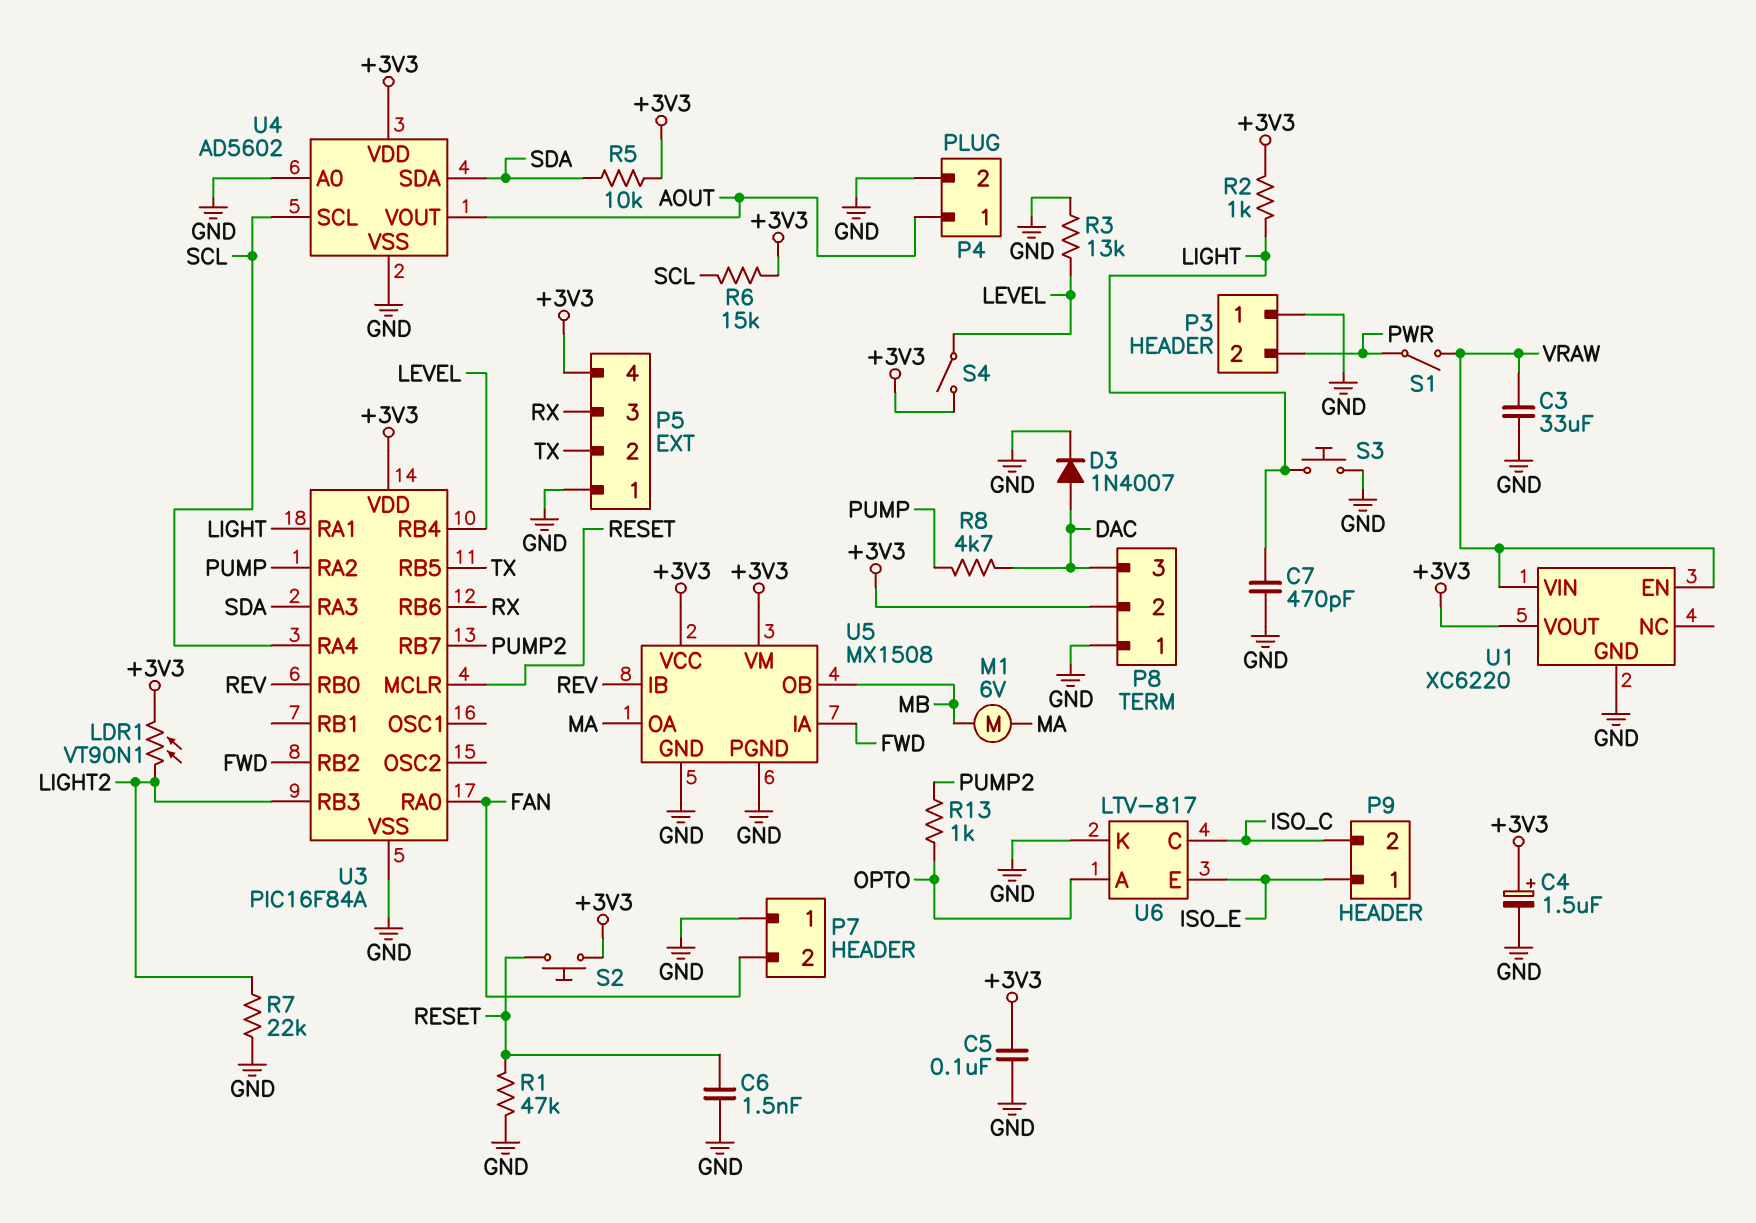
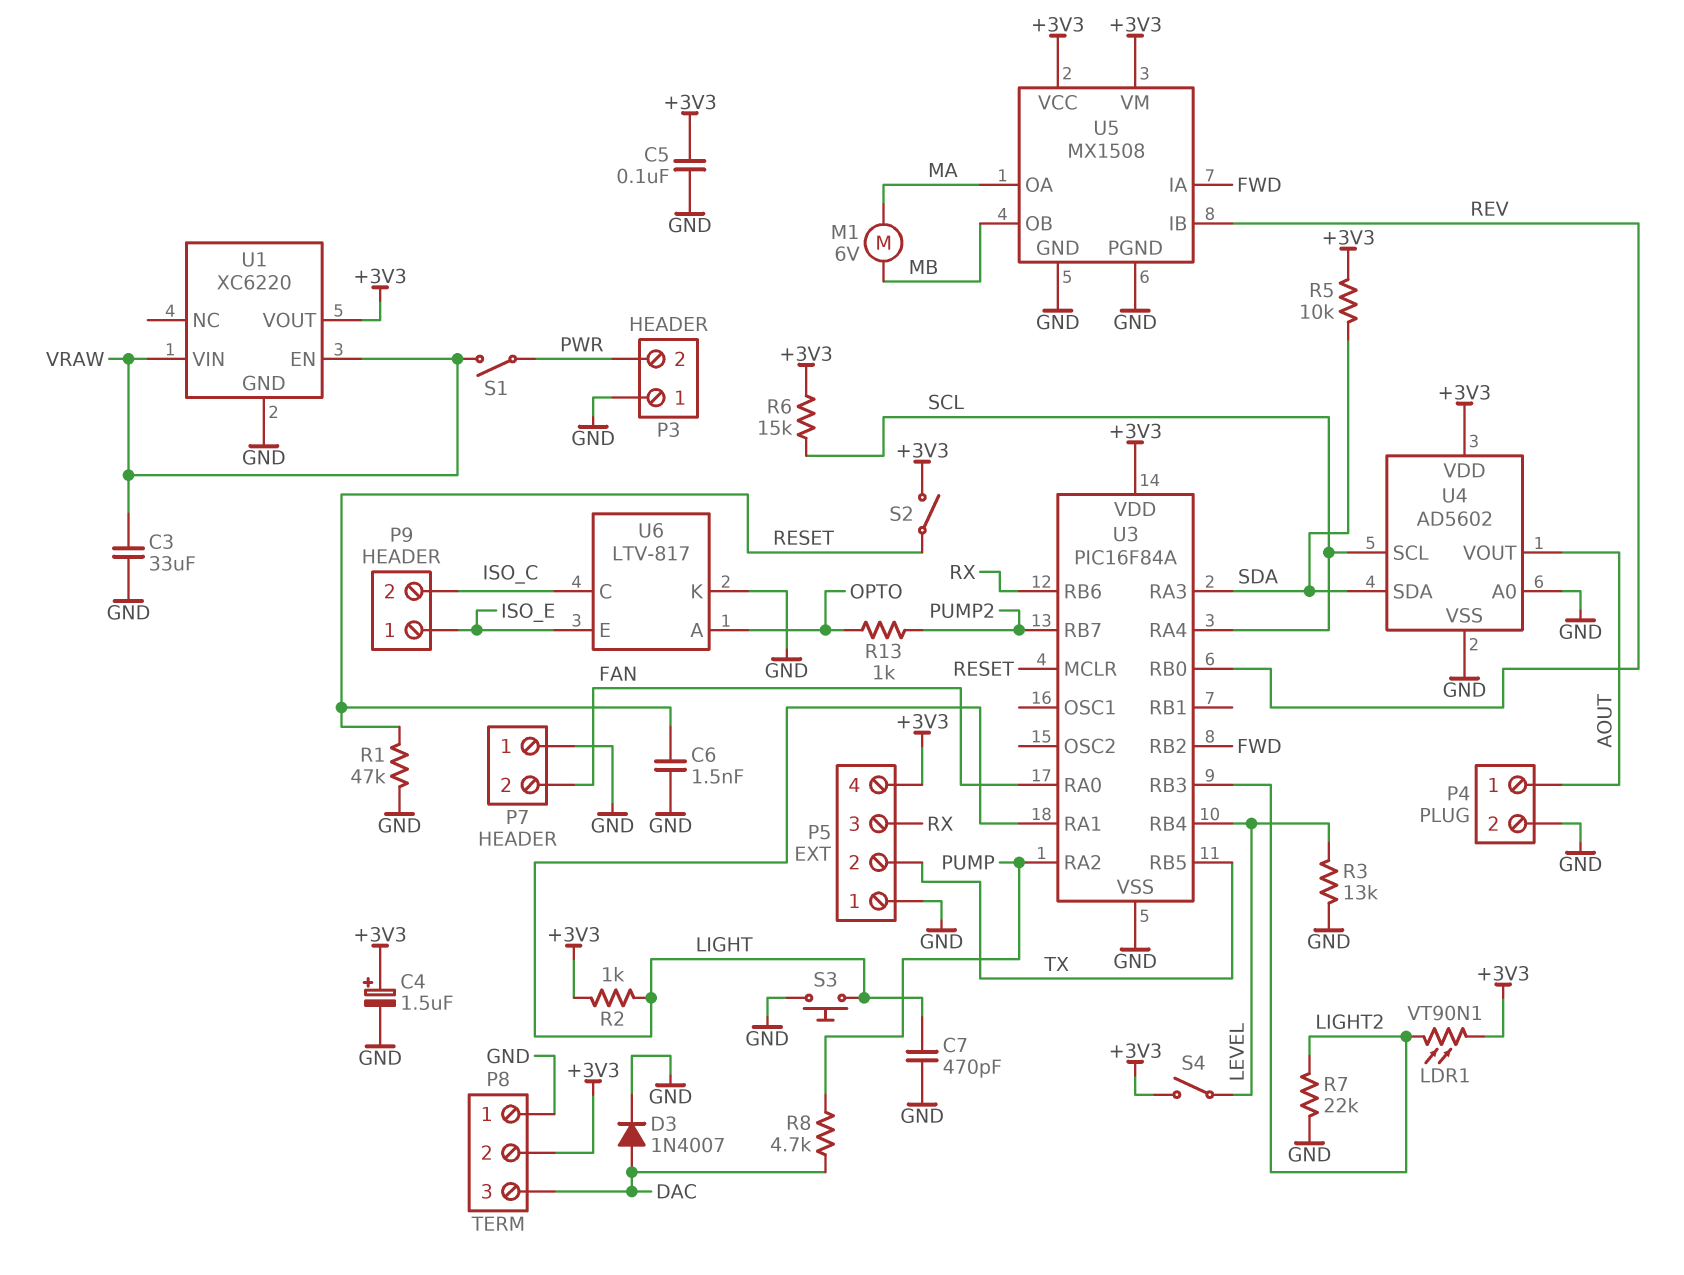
S2: button (+3V3, RESET) -> switch (+3V3, RESET)

